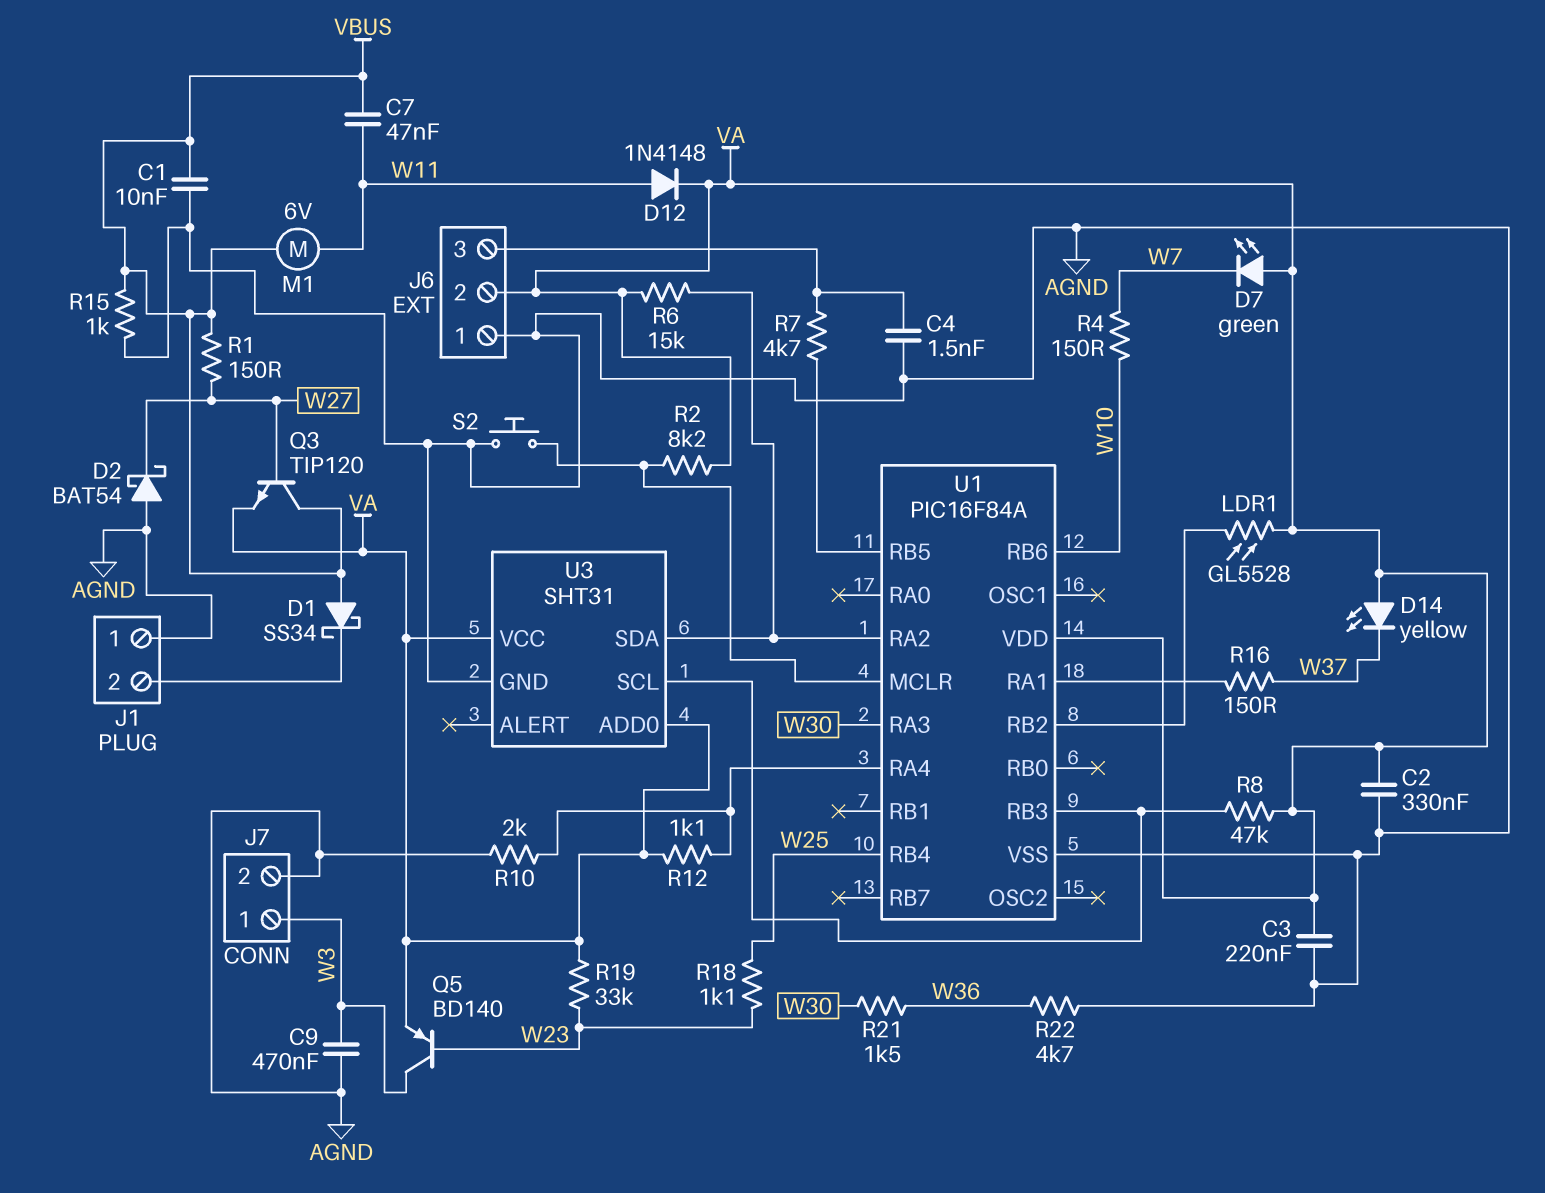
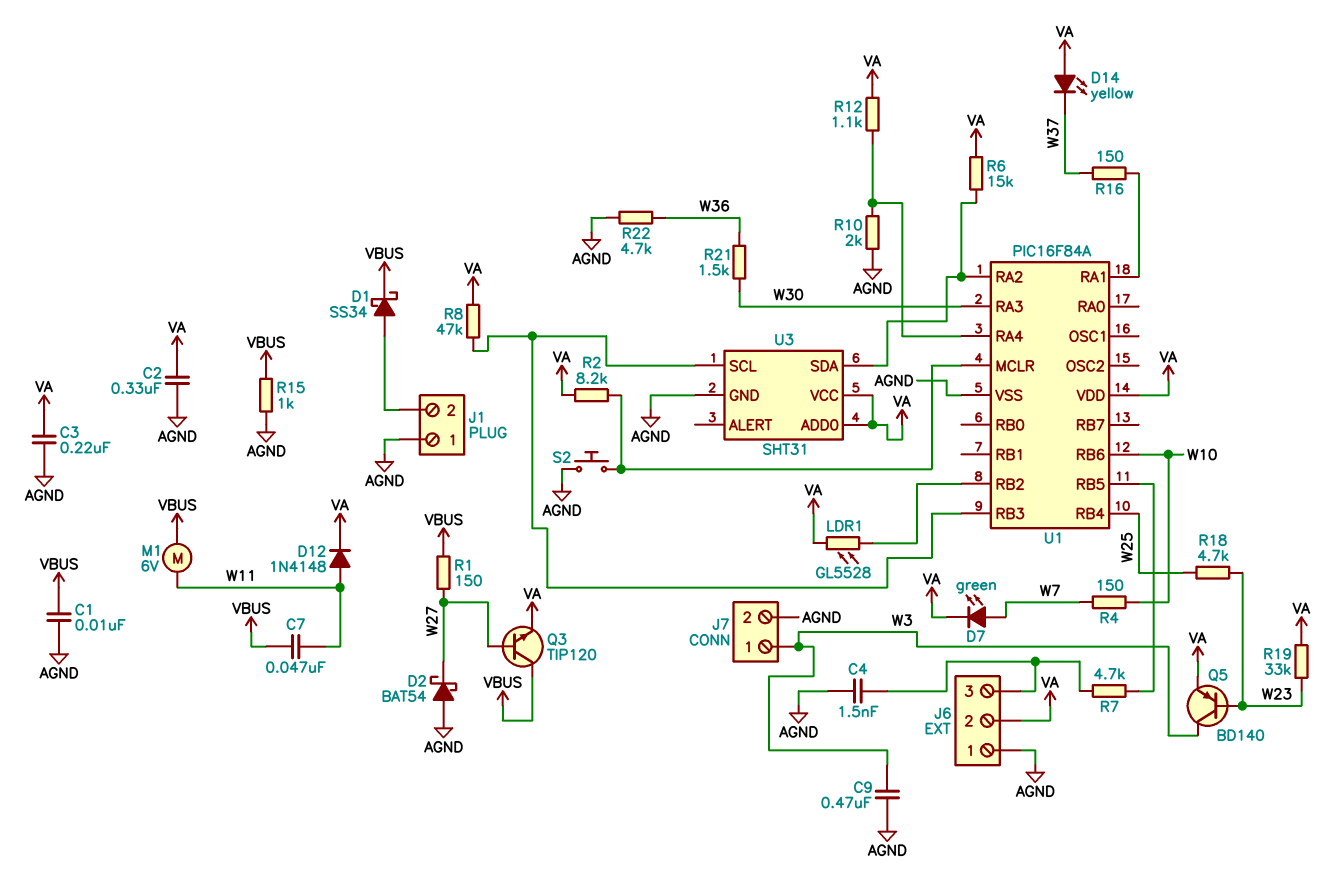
D1: schottky SS34 (A VBUS, K J1/2) -> schottky SS34 (A J1/2, K VBUS)
D7: LED green (A VA, K W7) -> LED green (A W7, K VA)
R18: 1.1k (W23, W25) -> 4.7k (W23, W25)

